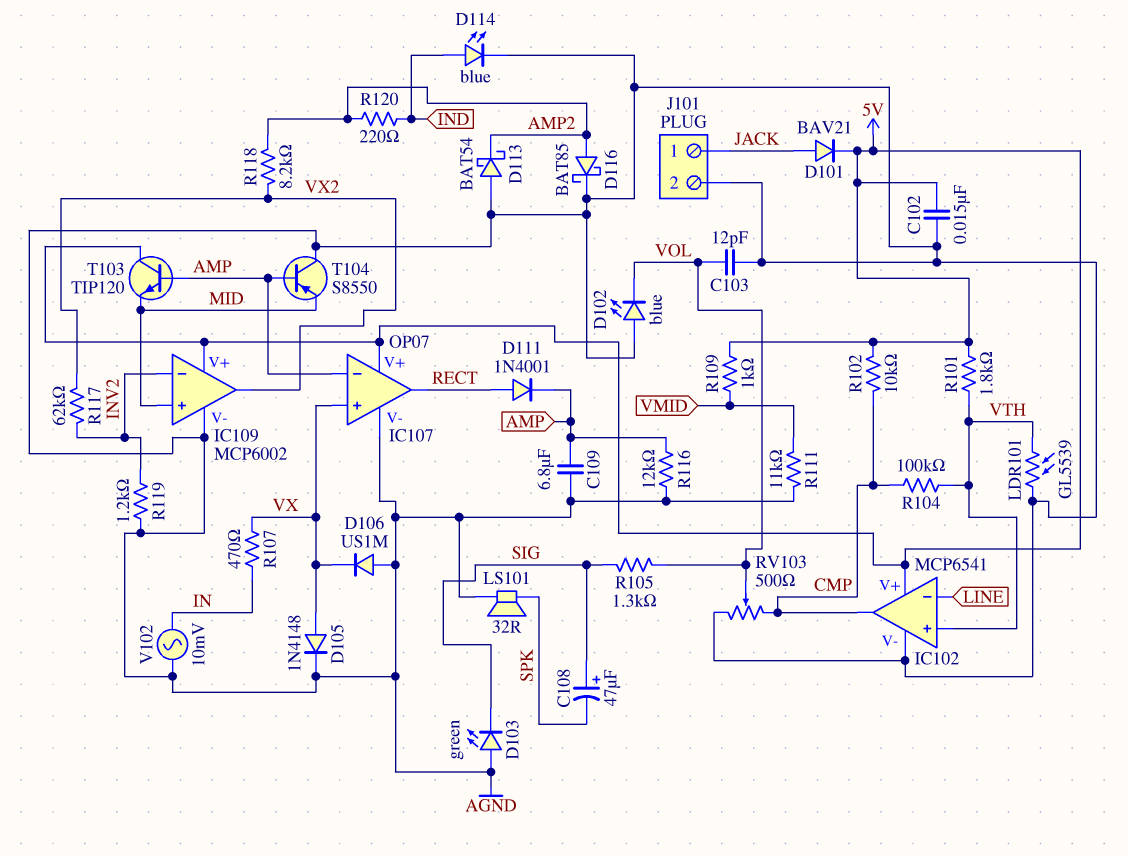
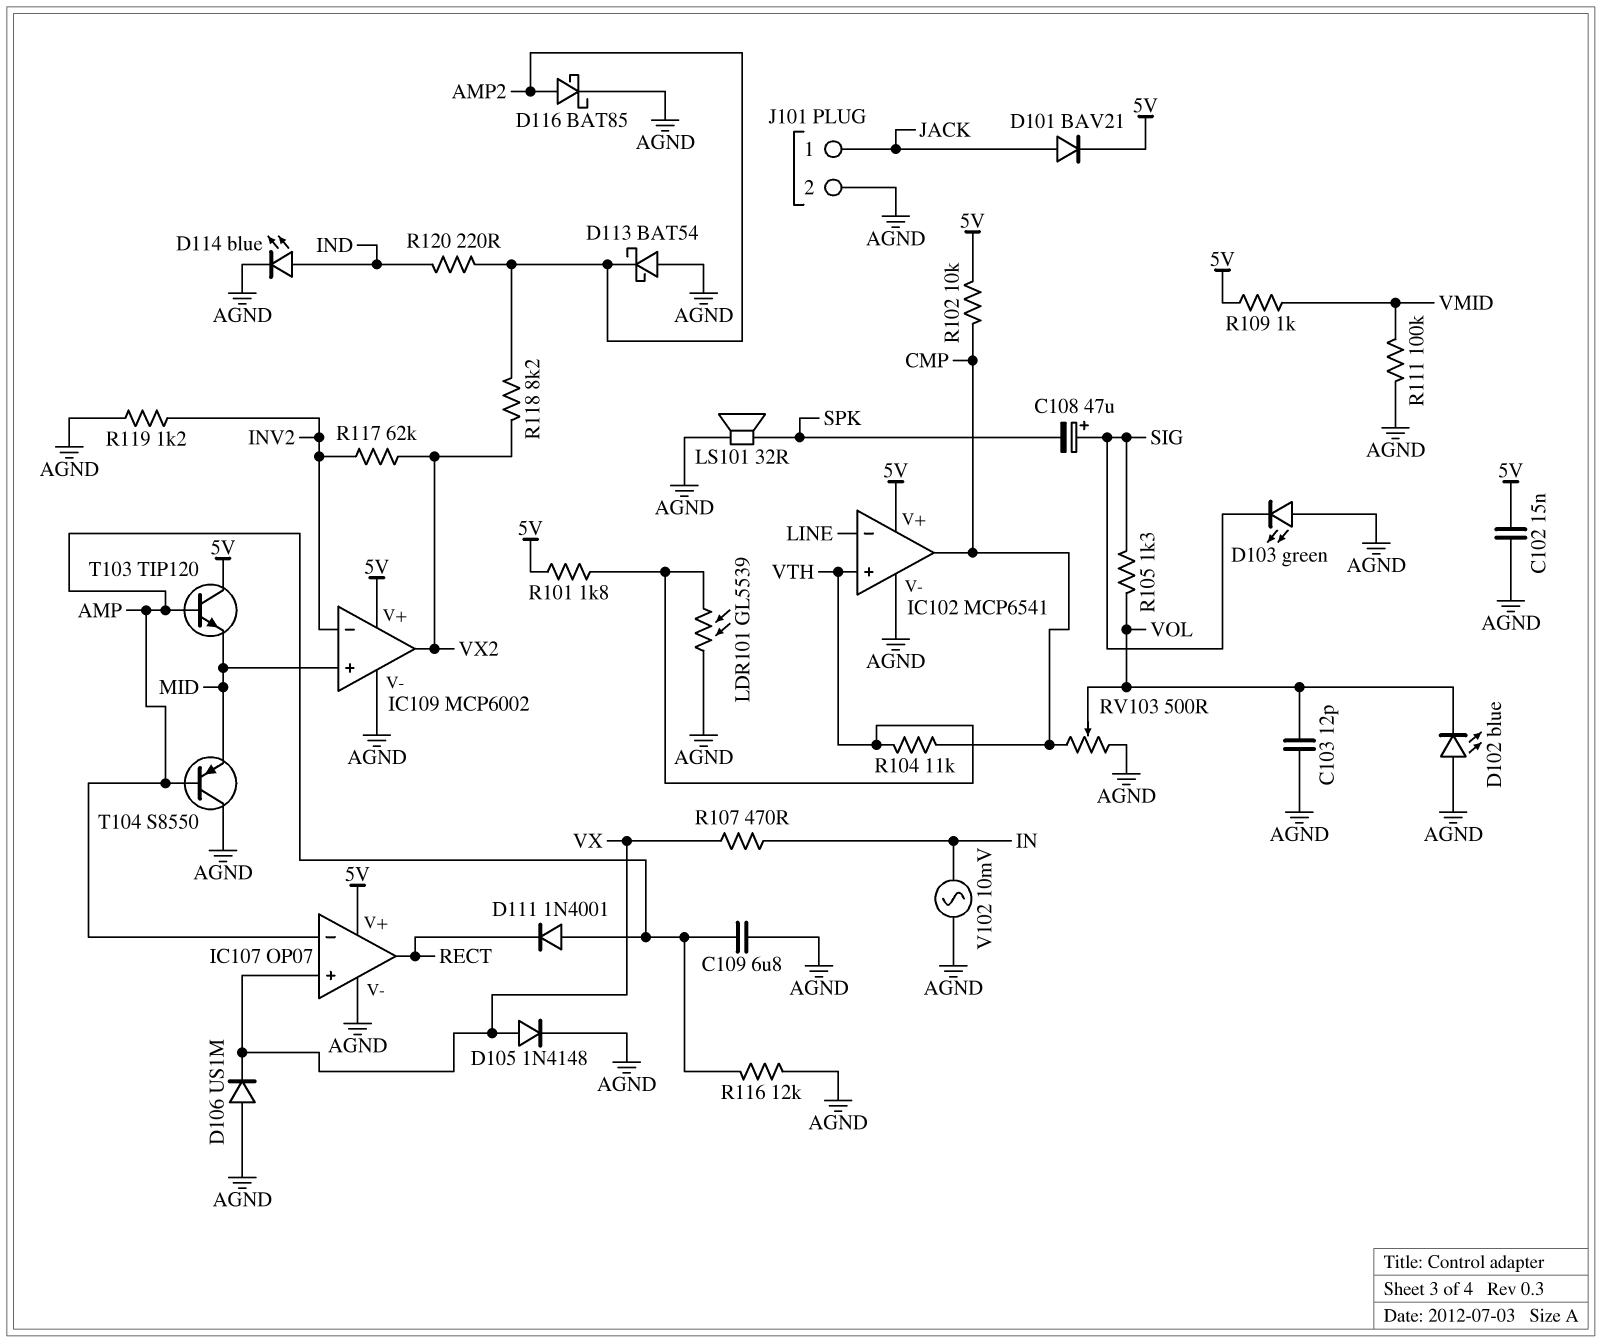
D111: diode 1N4001 (A RECT, K AMP) -> diode 1N4001 (A AMP, K RECT)
R104: 100k (CMP, VTH) -> 11k (CMP, VTH)
R111: 11k (AGND, VMID) -> 100k (AGND, VMID)

